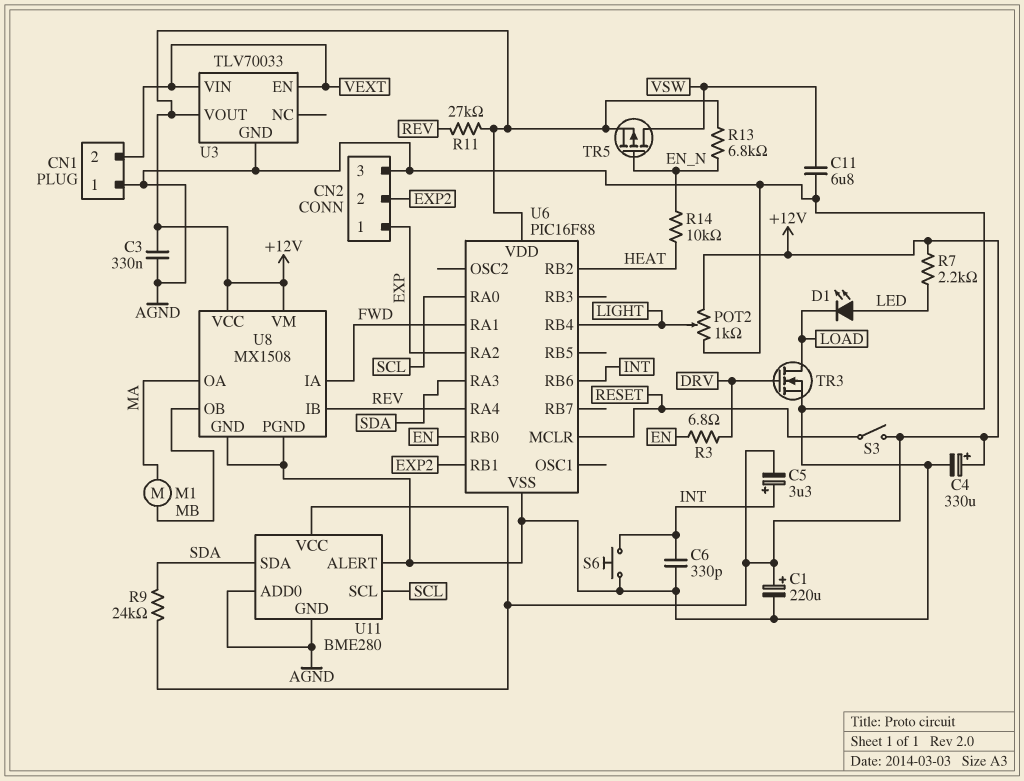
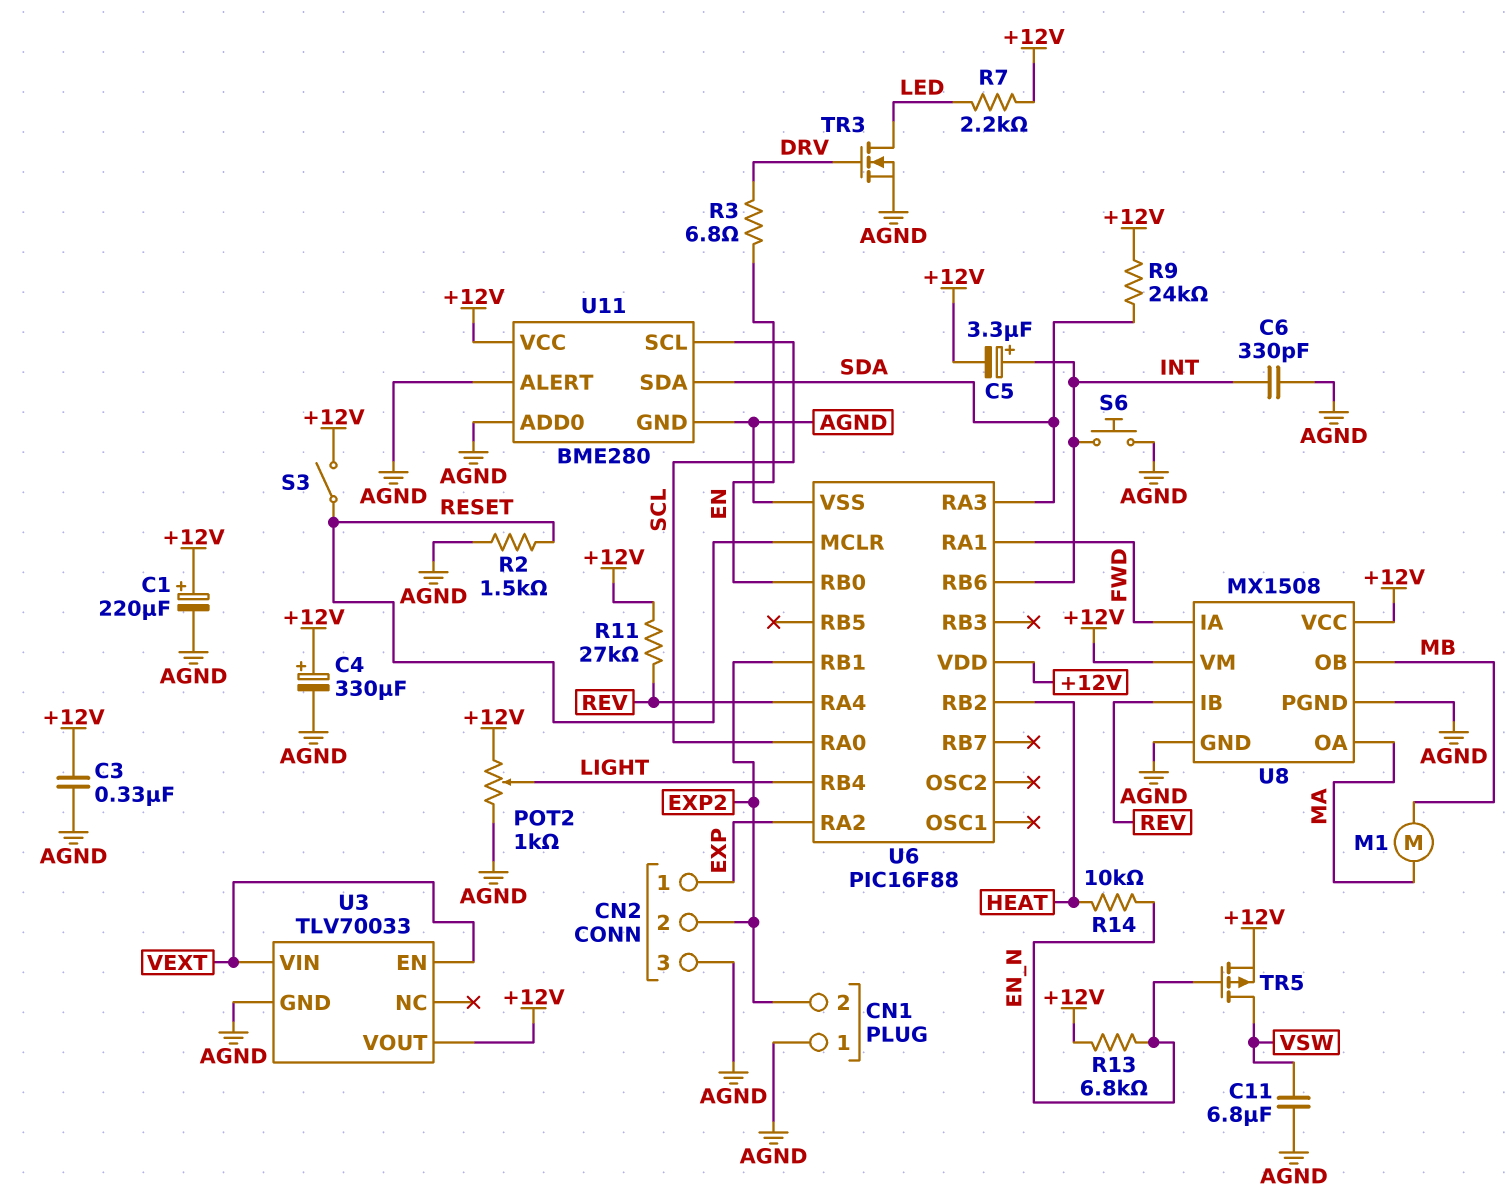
CN1 pin 2: VEXT -> EXP2
D1: LED (A LED, K LOAD) -> none
R2: none -> 1.5k (AGND, RESET)
TR3: NMOS (G DRV, D LOAD, S AGND) -> NMOS (G DRV, D LED, S AGND)

